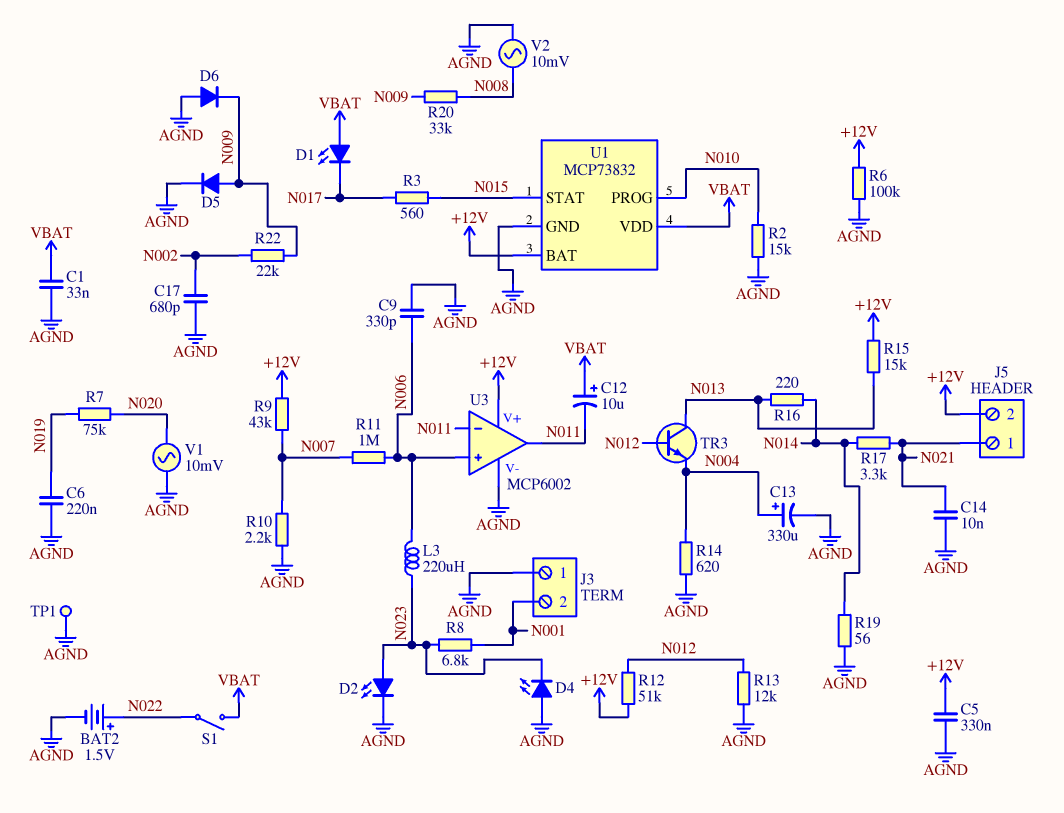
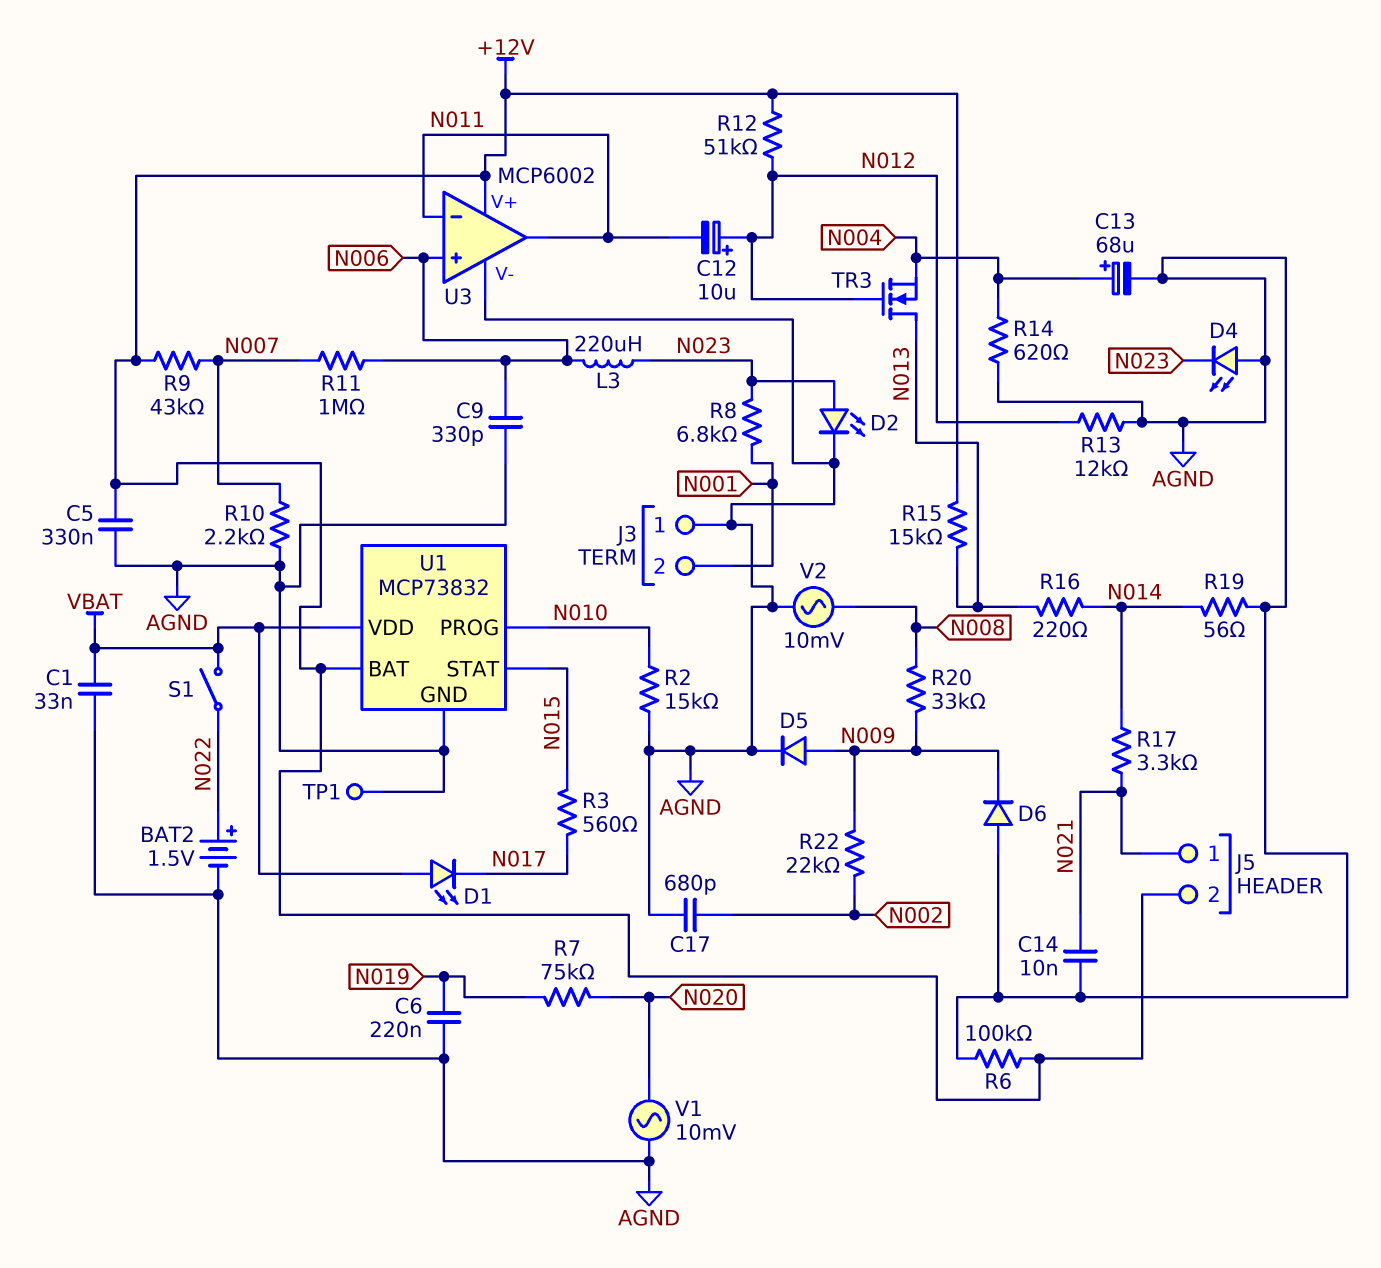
C12: 10uF (plus VBAT, minus N011) -> 10uF (plus N012, minus N011)
C13: 330uF (plus N004, minus AGND) -> 68uF (plus N004, minus AGND)
TR3: NPN (B N012, C N013, E N004) -> NMOS (G N012, D N013, S N004)

